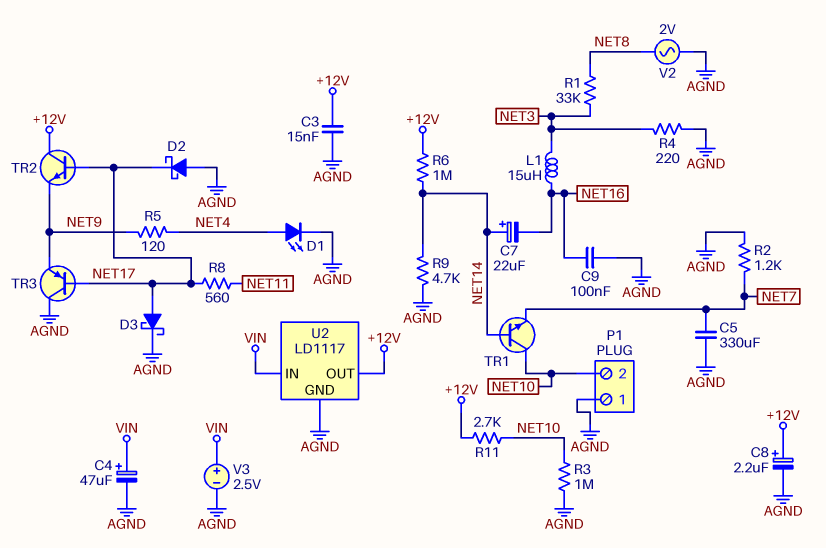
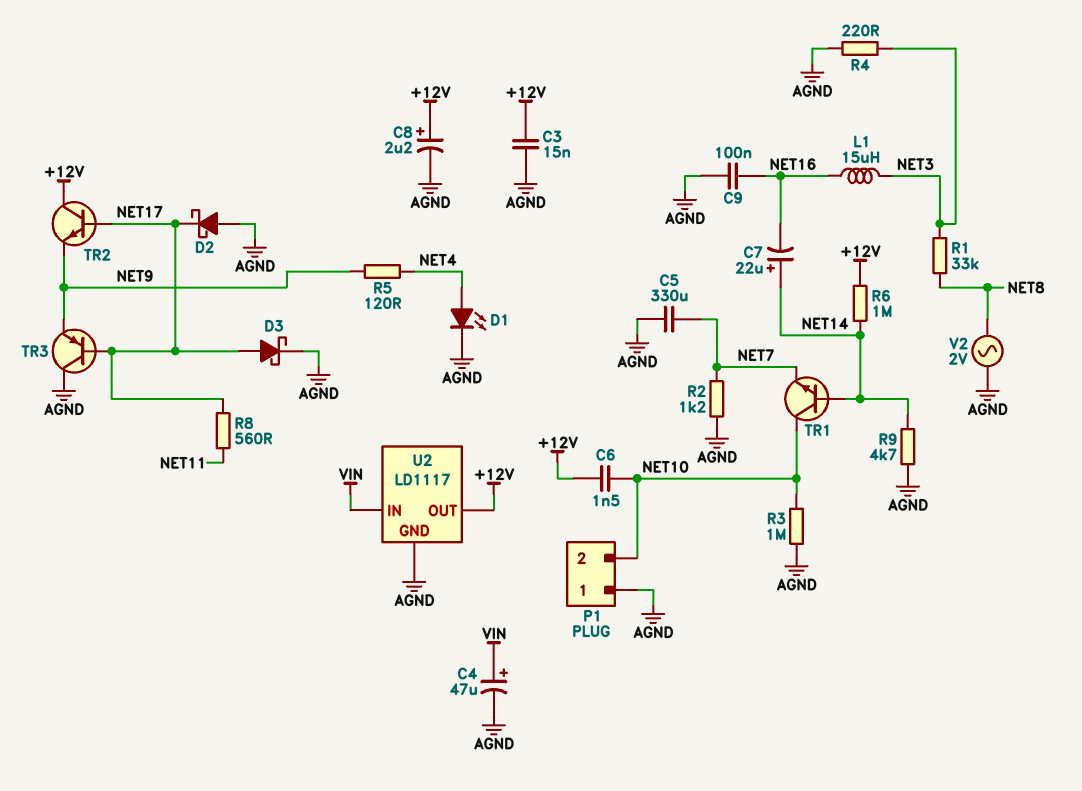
C6: none -> 1.5nF (+12V, NET10)
R11: 2.7k (+12V, NET10) -> none
V3: 2.5V (plus VIN, minus AGND) -> none

